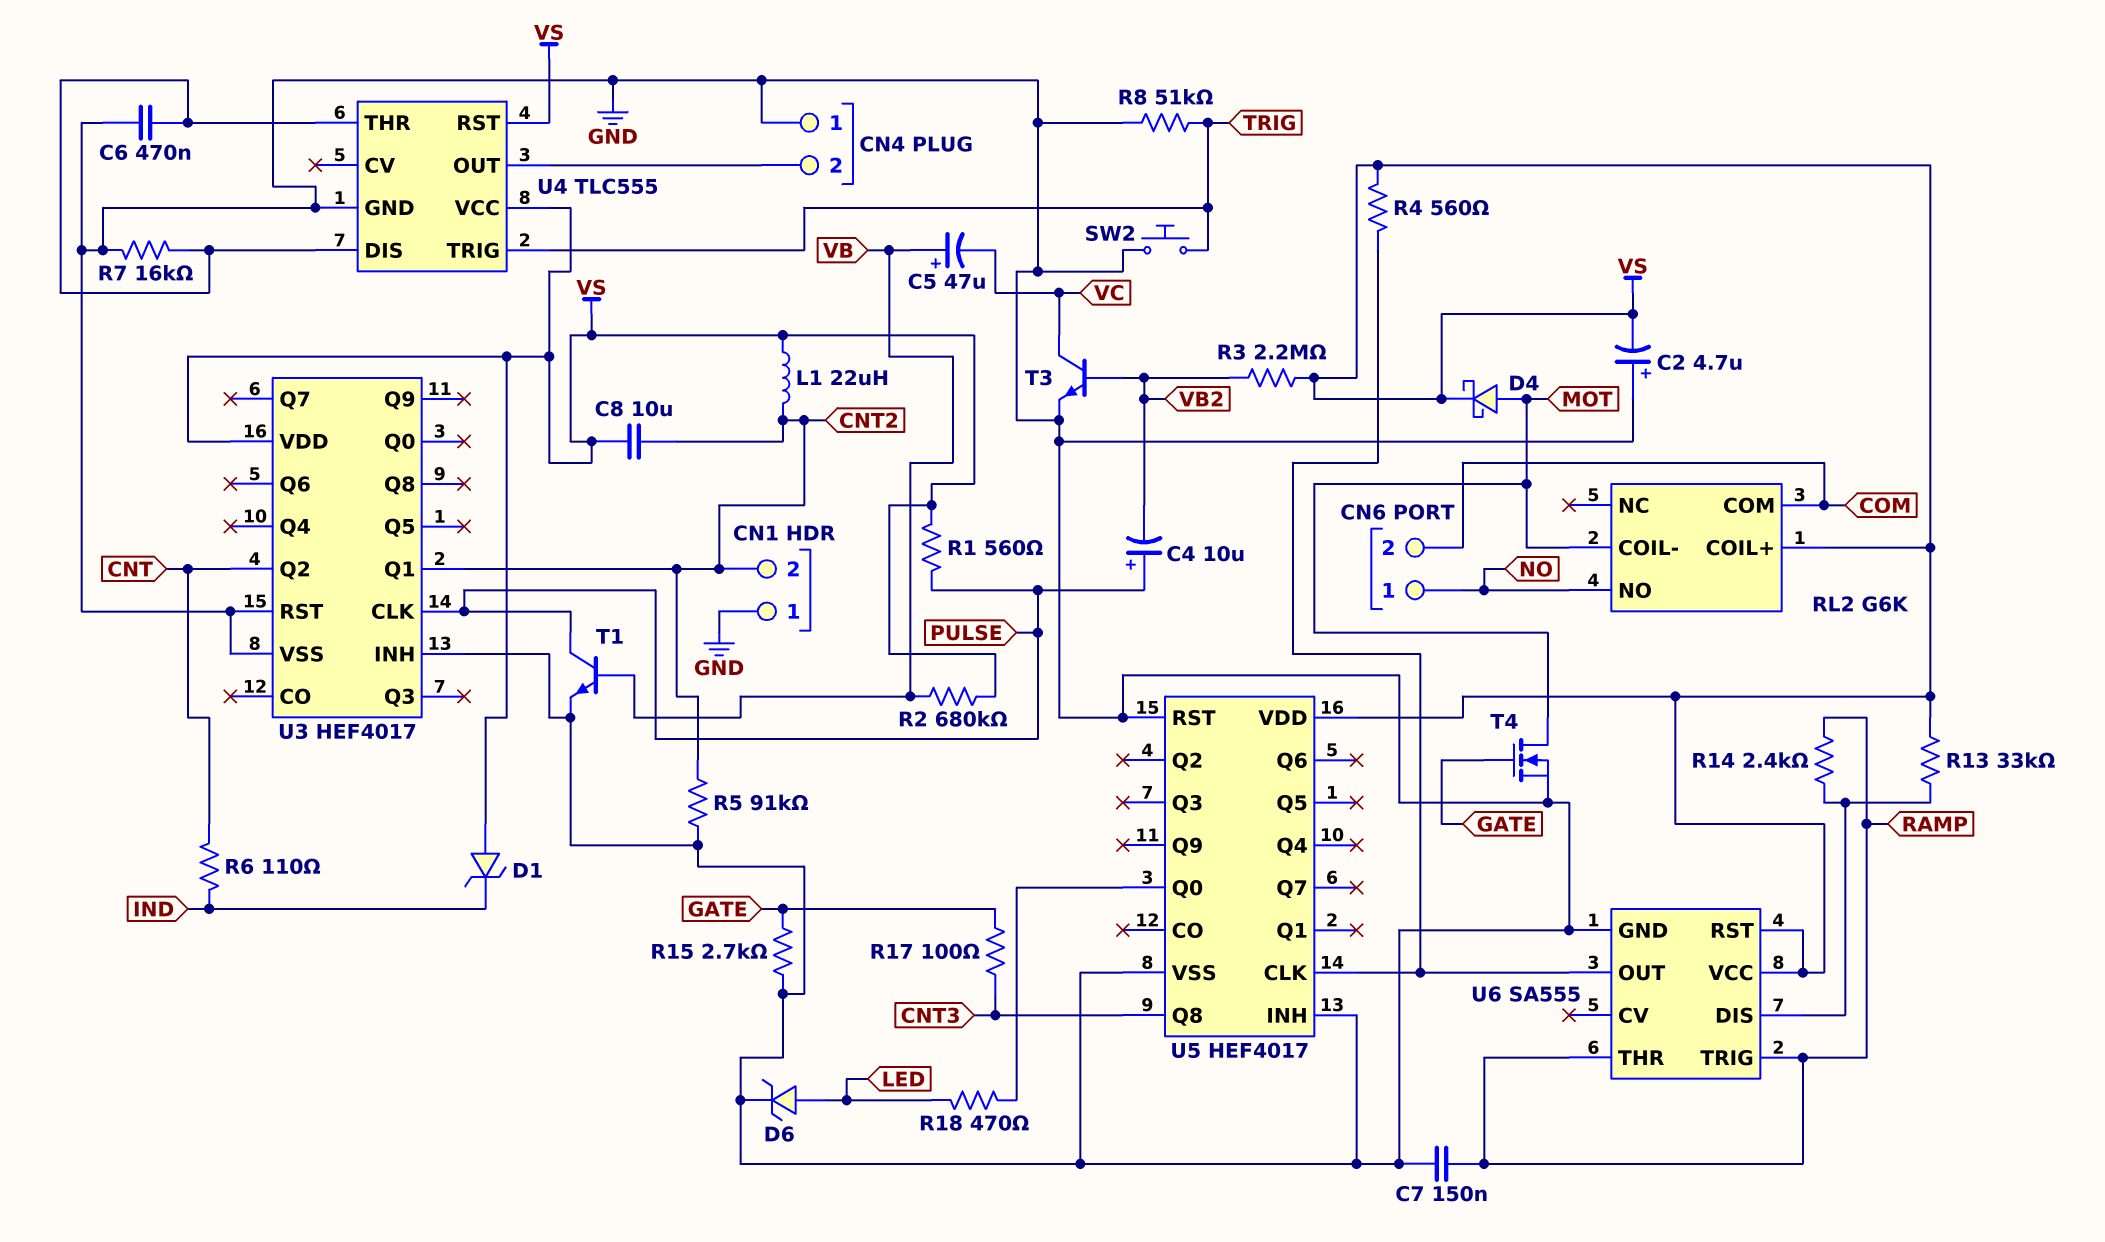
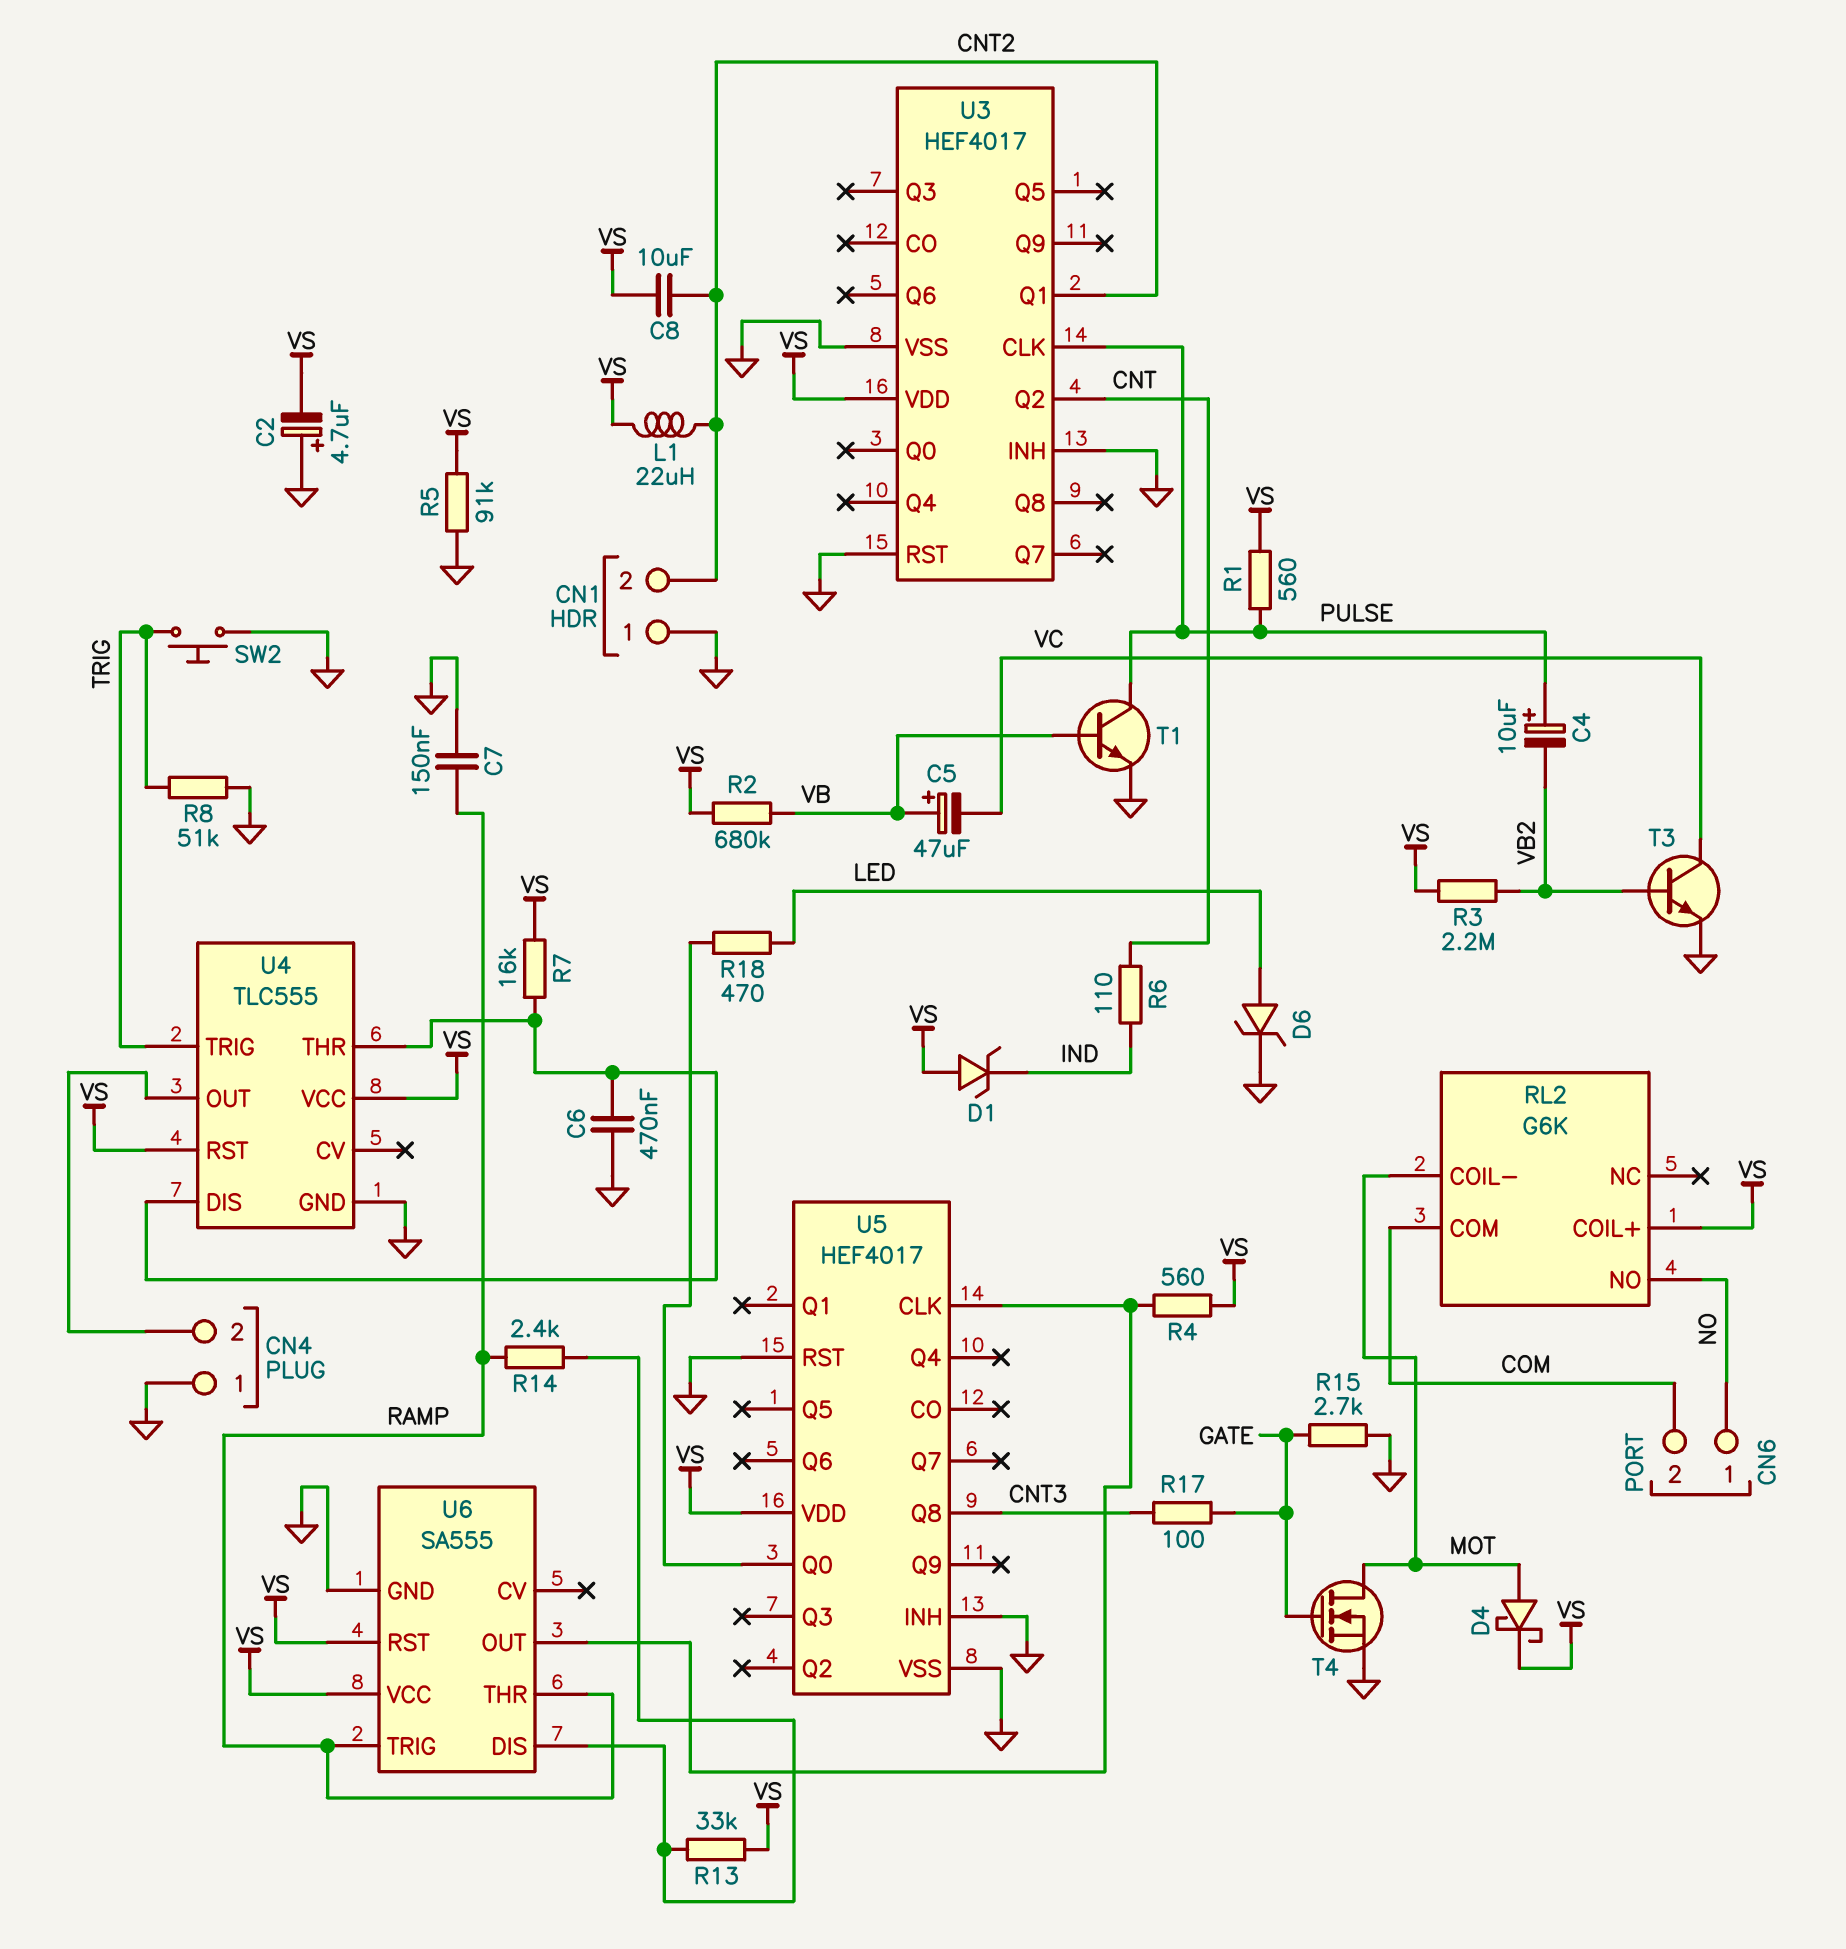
R5: 91k (CNT2, GND) -> 91k (GND, VS)
R7: 16k (GND, U4/DIS) -> 16k (U4/DIS, VS)

